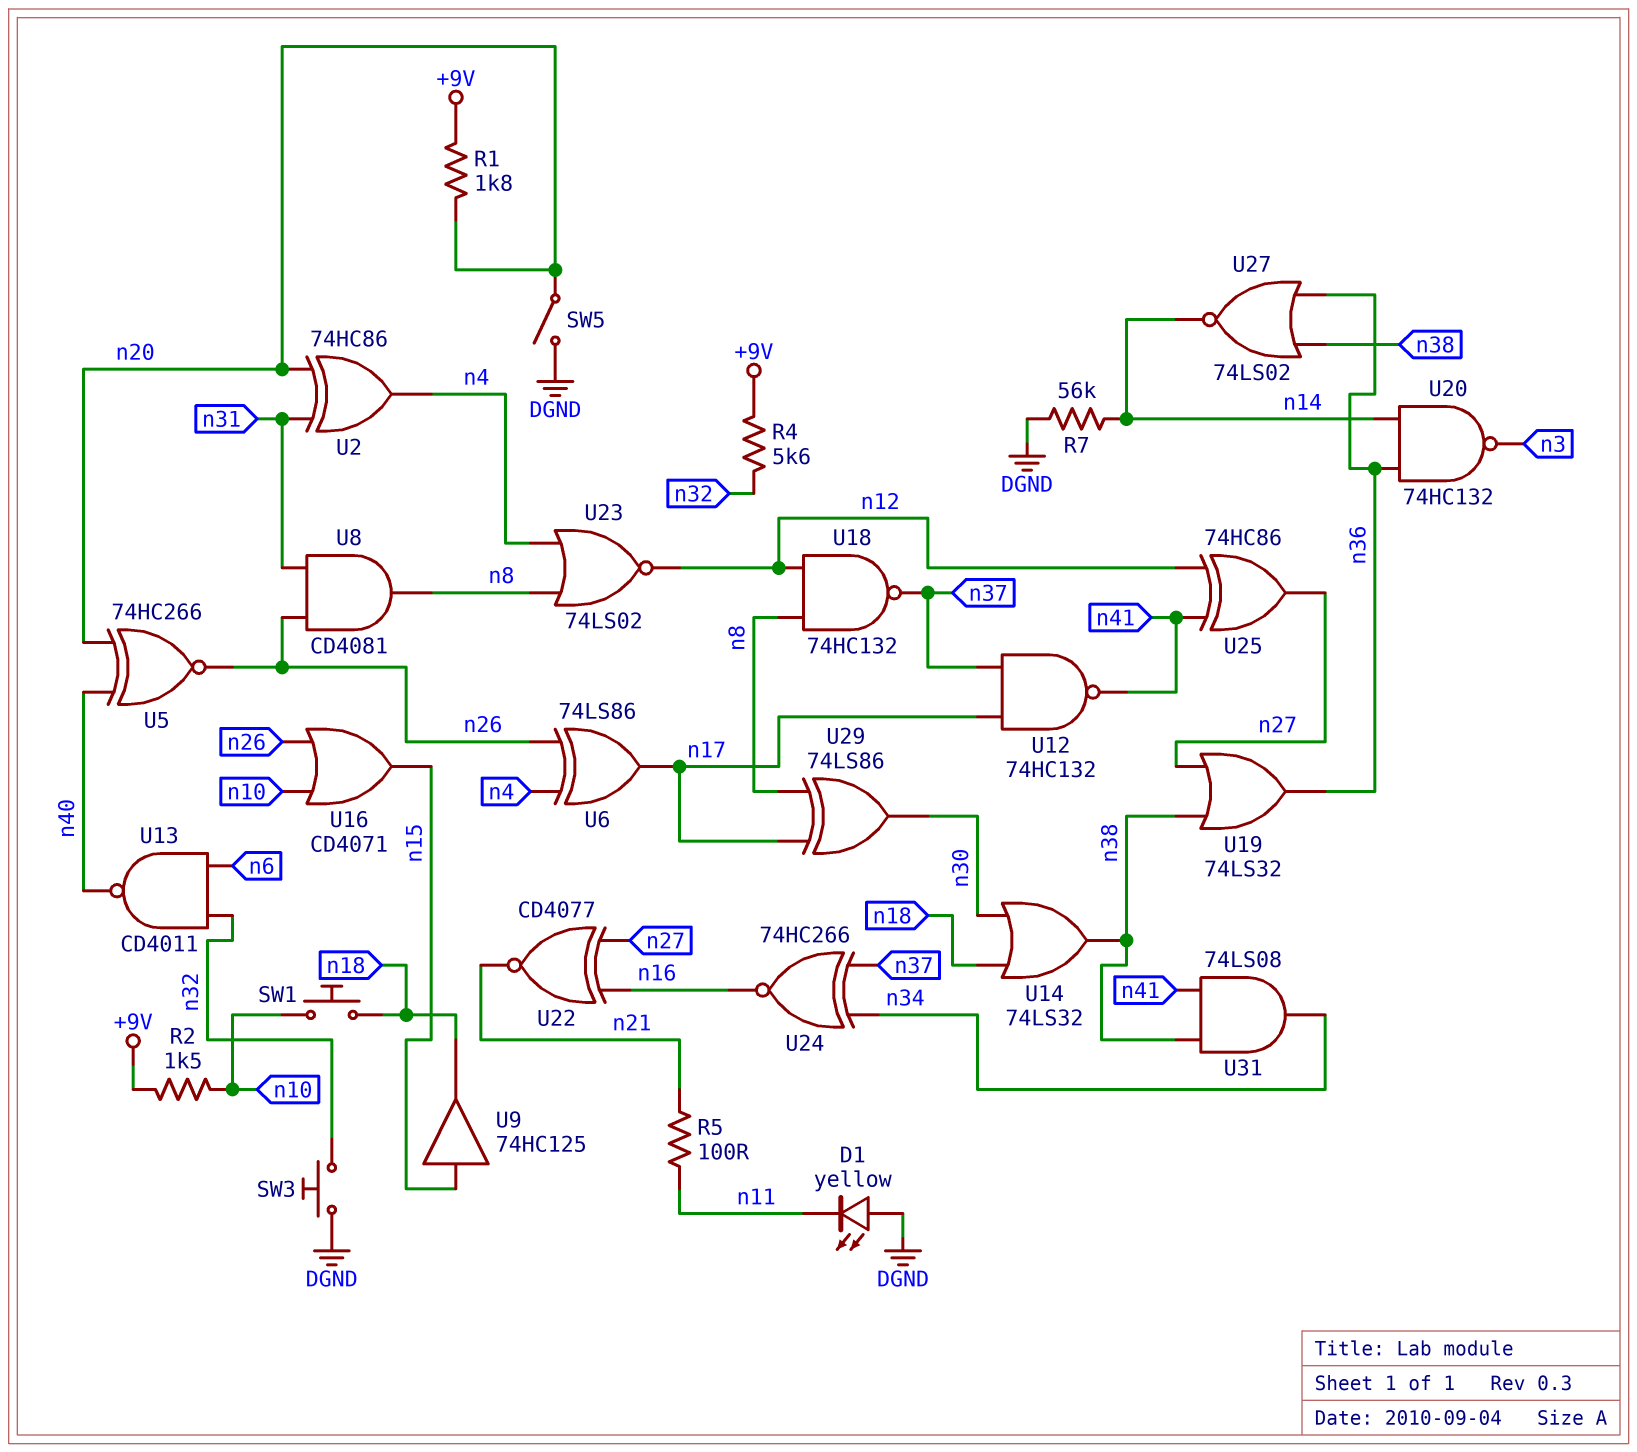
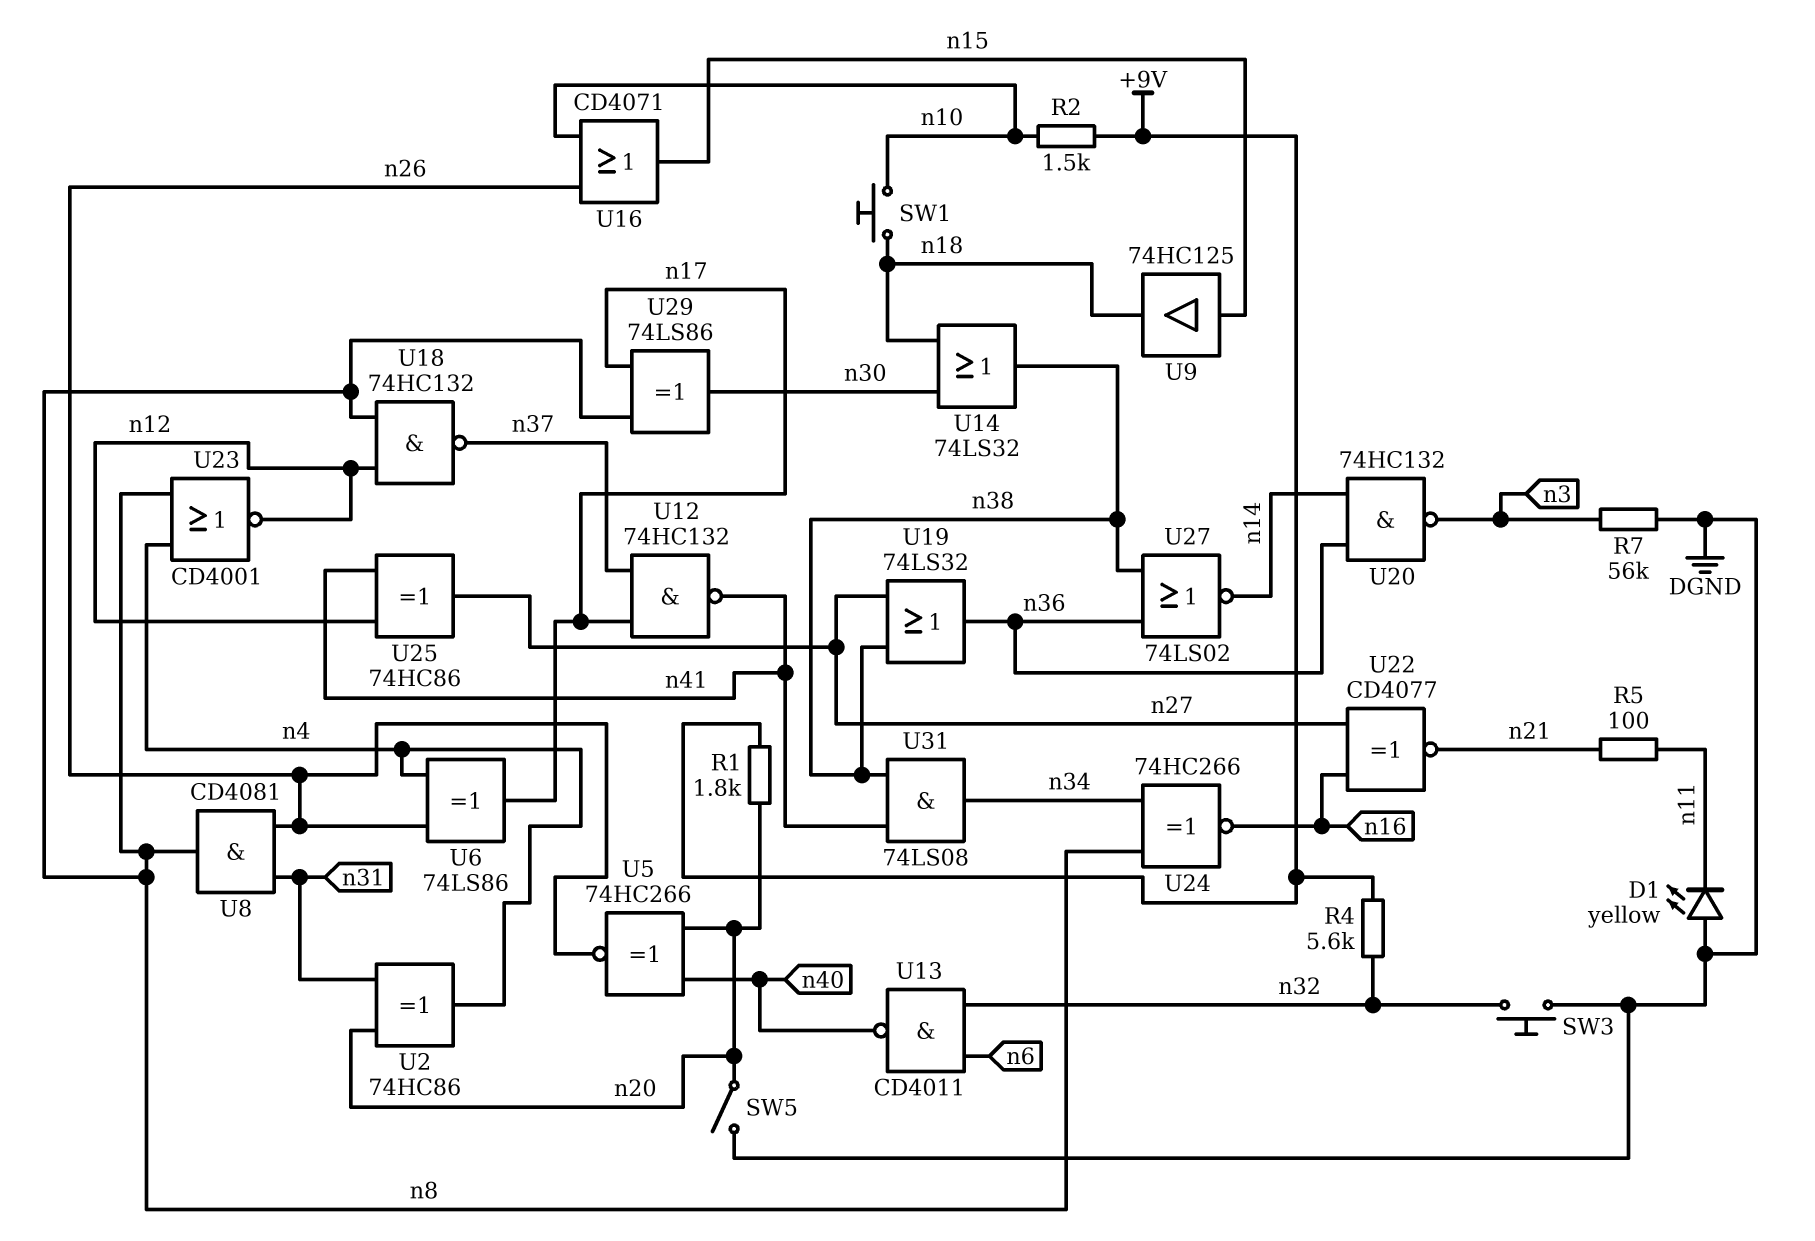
R7: 56k (DGND, n14) -> 56k (DGND, n3)
U23: NOR 74LS02 (in n4, in n8, out n12) -> NOR CD4001 (in n4, in n8, out n12)
U24: XNOR 74HC266 (in n34, in n37, out n16) -> XNOR 74HC266 (in n8, in n34, out n16)

